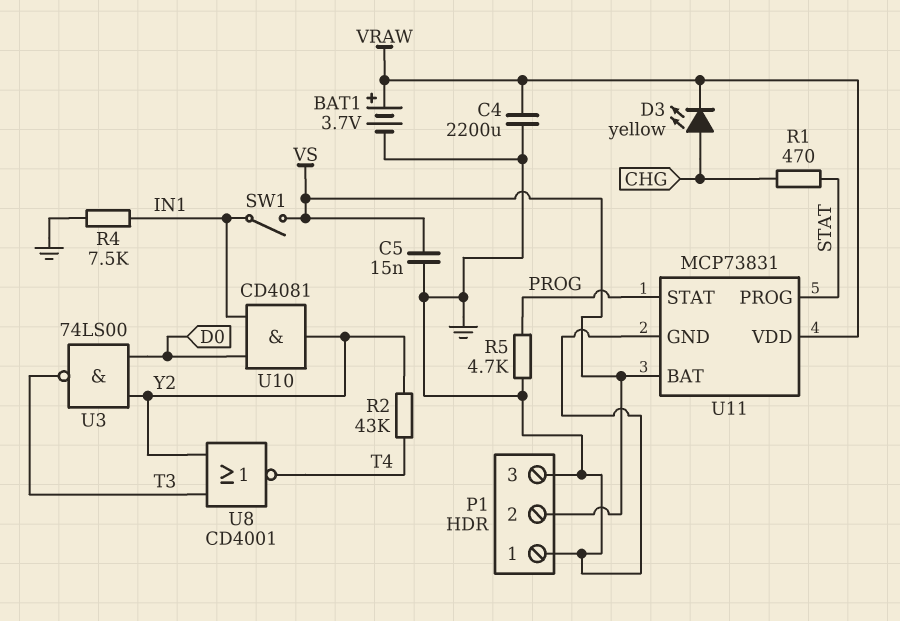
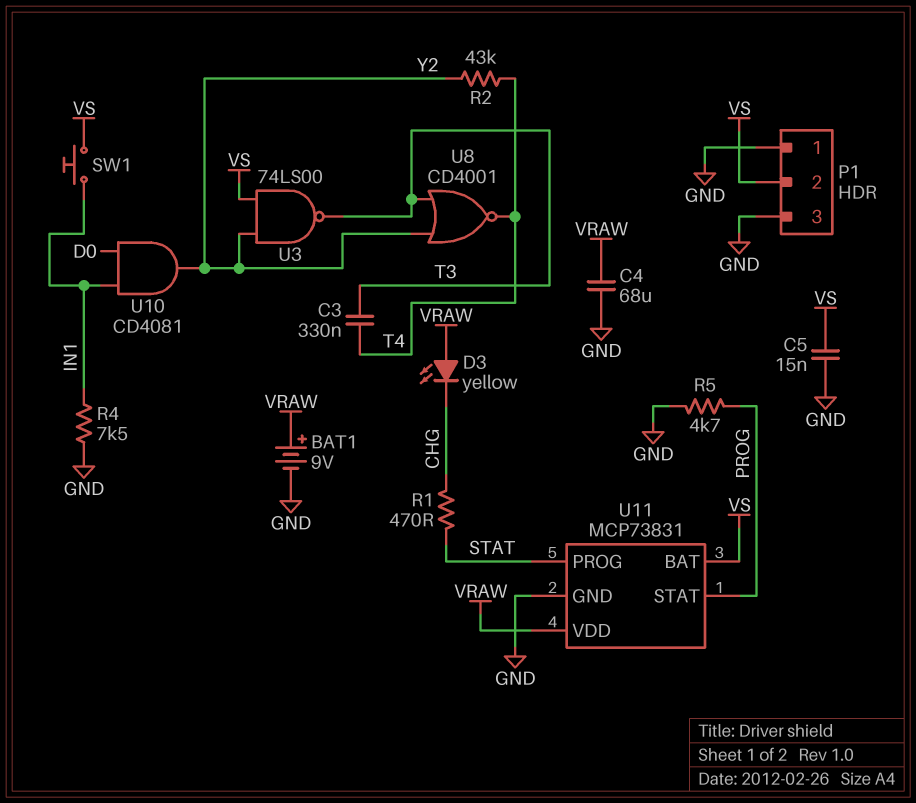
BAT1: 3.7V (plus VRAW, minus GND) -> 9V (plus VRAW, minus GND)
C3: none -> 330nF (T3, T4)
C4: 2200uF (GND, VRAW) -> 68uF (GND, VRAW)
D3: LED yellow (A CHG, K VRAW) -> LED yellow (A VRAW, K CHG)
SW1: switch (IN1, VS) -> button (IN1, VS)
U3: NAND 74LS00 (in D0, in Y2, out T3) -> NAND 74LS00 (in VS, in Y2, out T3)

